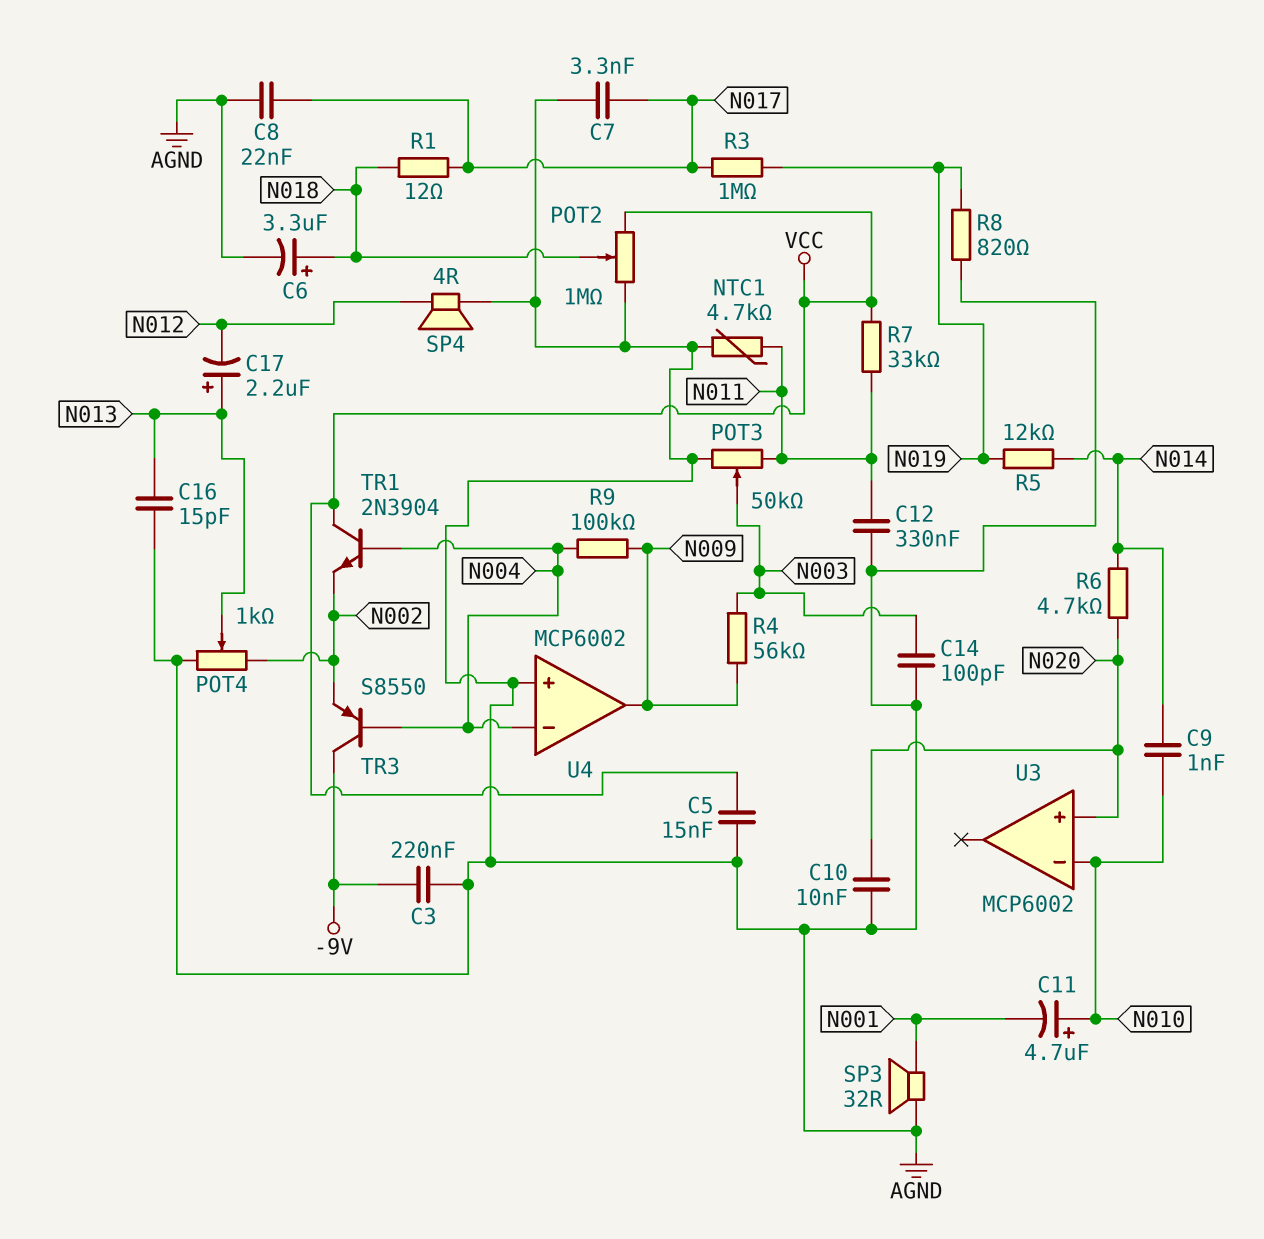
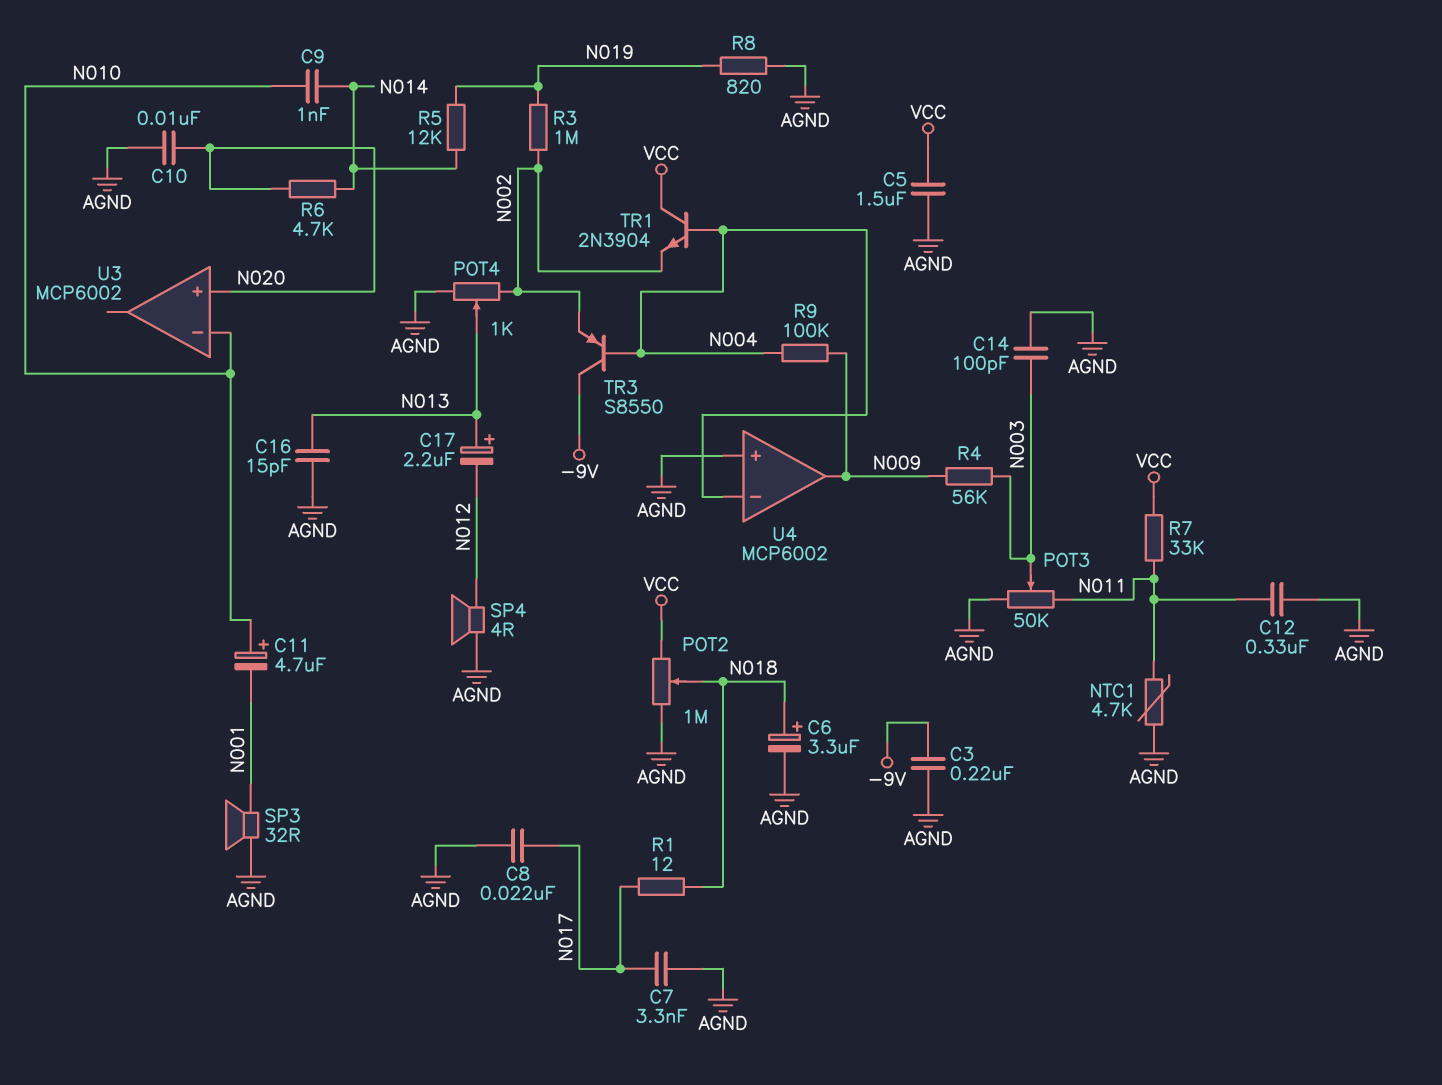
C5: 15nF (AGND, VCC) -> 1.5uF (AGND, VCC)
R3: 1M (N017, N019) -> 1M (N002, N019)

